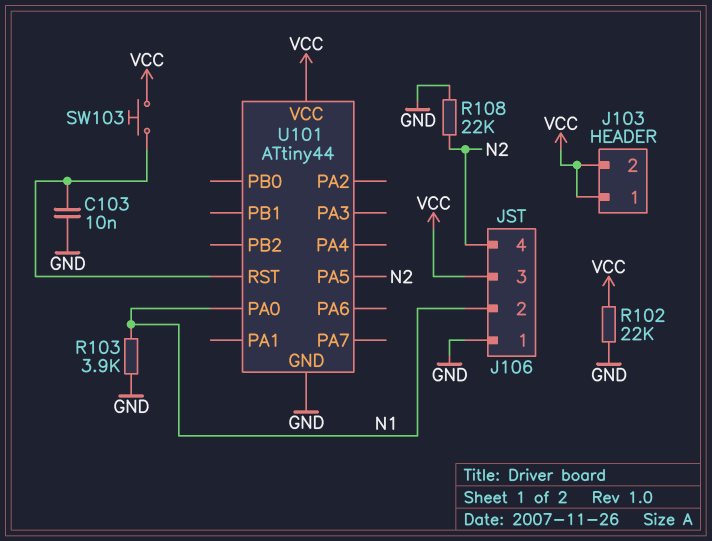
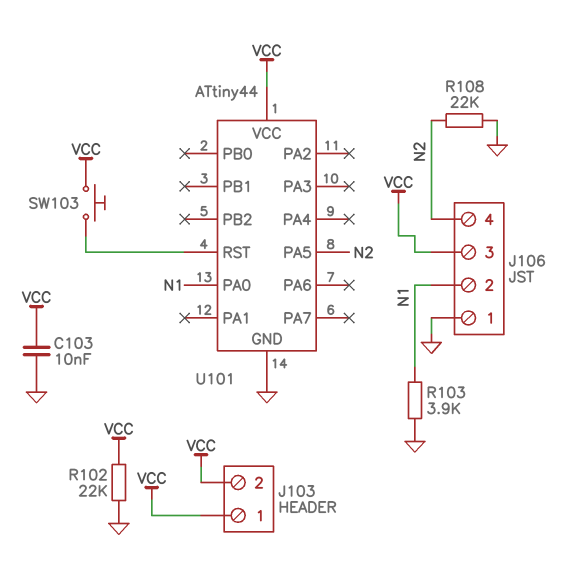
C103: 10nF (GND, U101/RST) -> 10nF (GND, VCC)

